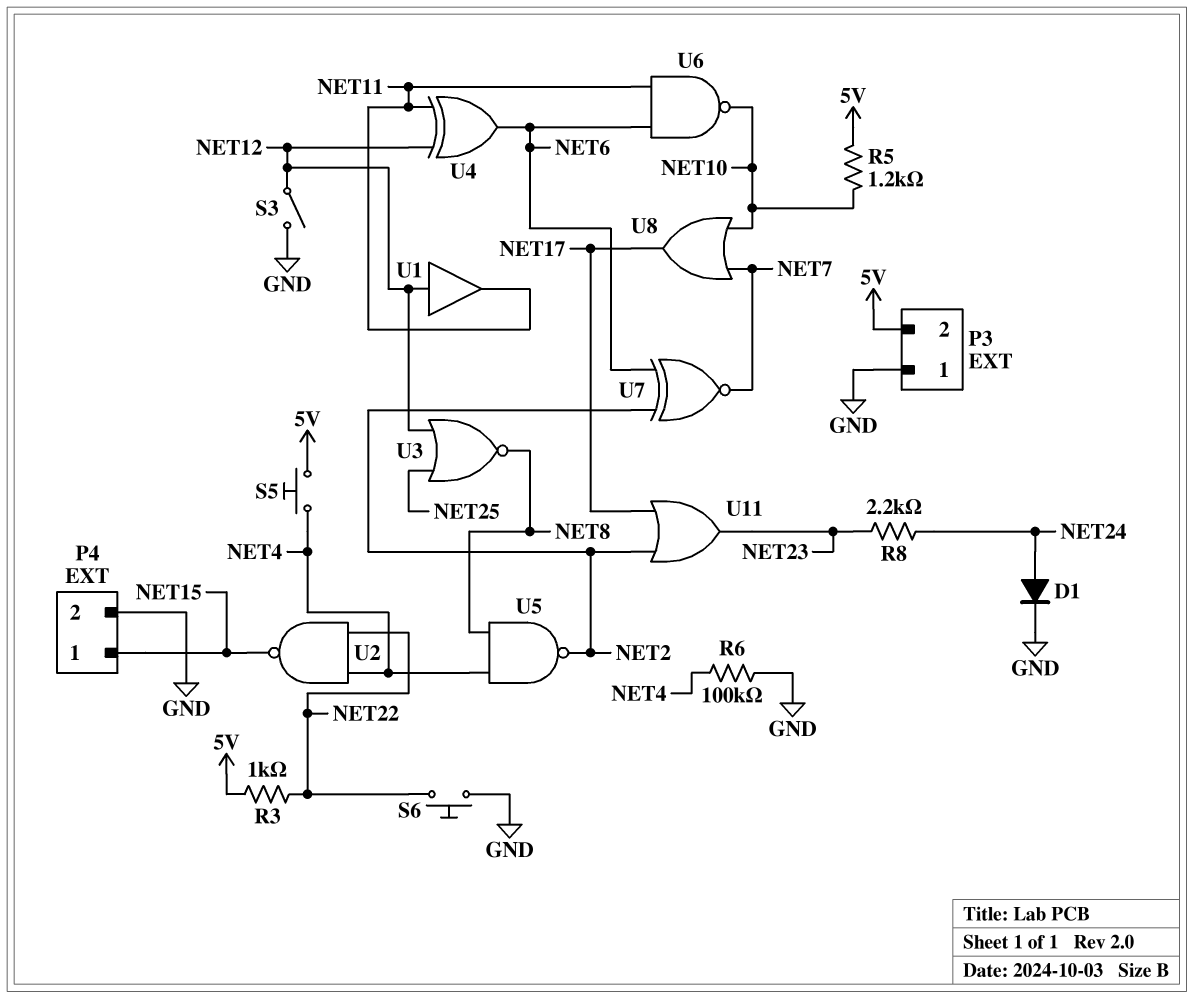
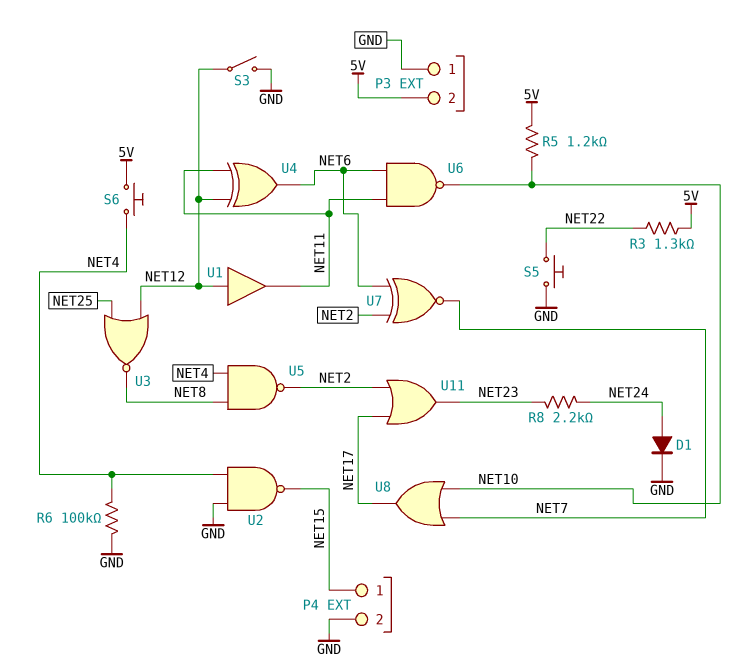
R3: 1k (5V, NET22) -> 1.3k (5V, NET22)
S5: button (5V, NET4) -> button (GND, NET22)
S6: button (GND, NET22) -> button (5V, NET4)
U2: NAND (in NET4, in NET22, out NET15) -> NAND (in GND, in NET4, out NET15)

